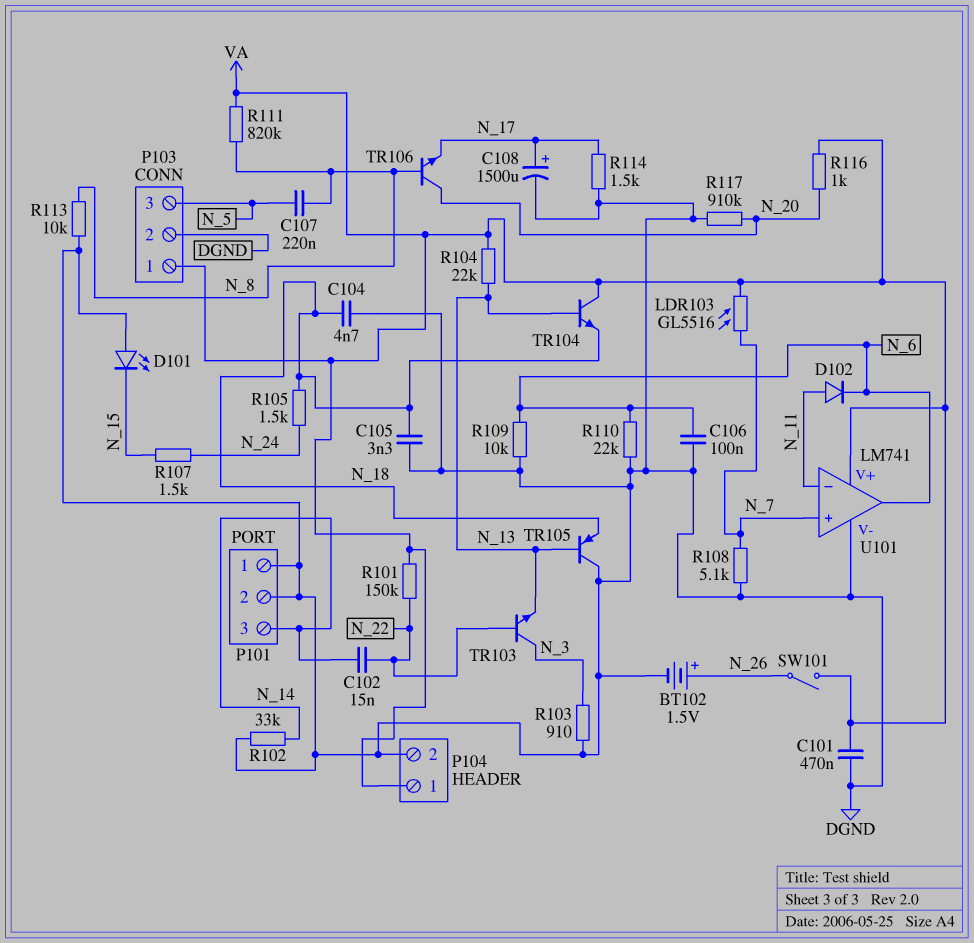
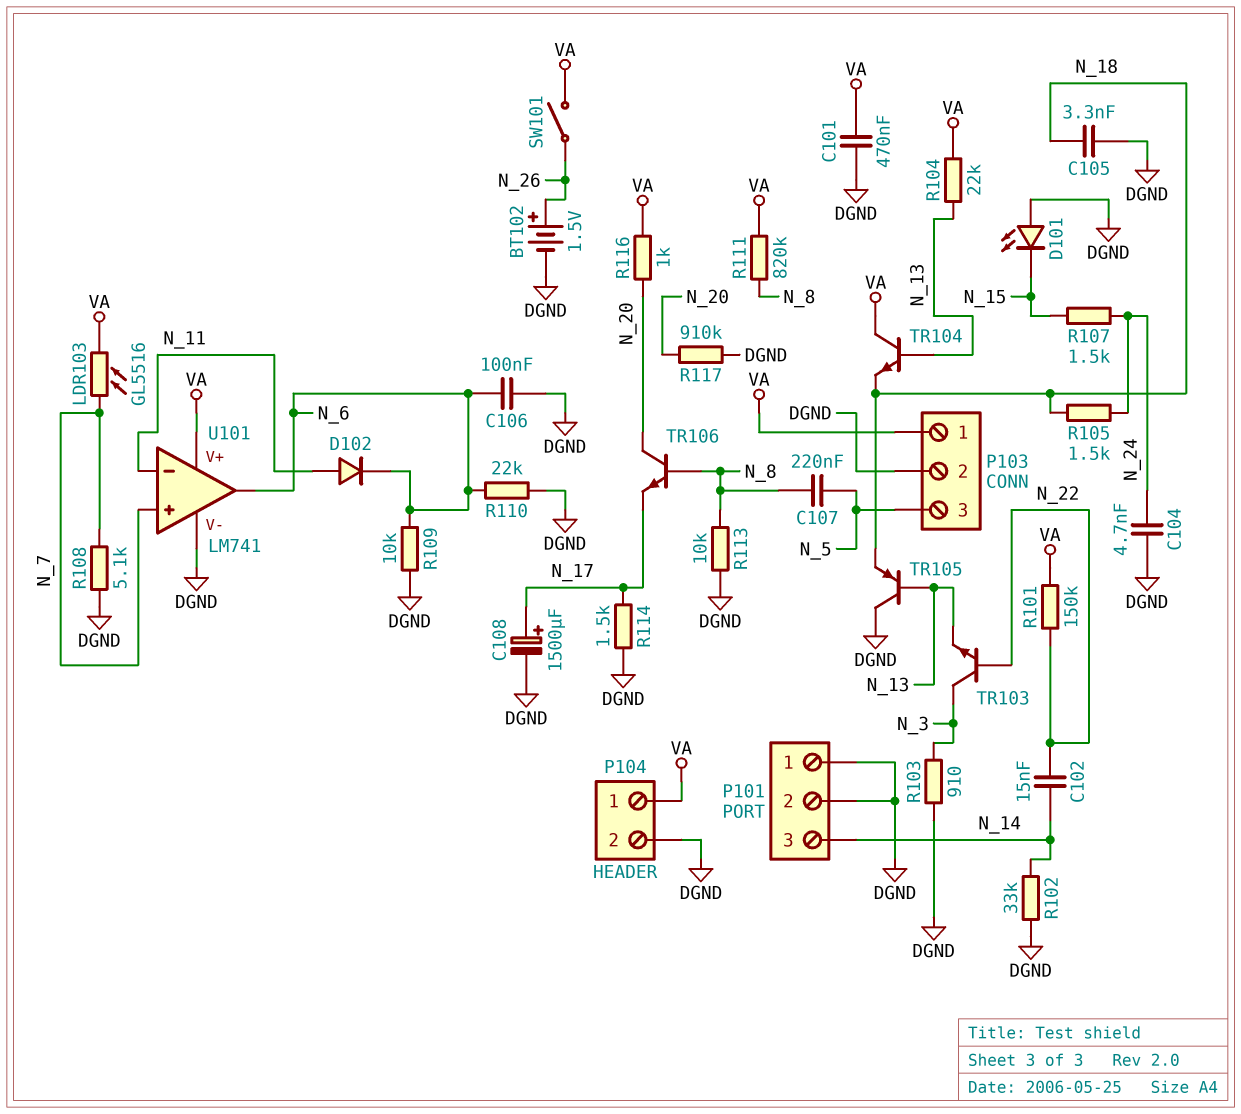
C104: 4.7nF (DGND, N_18) -> 4.7nF (DGND, N_24)

